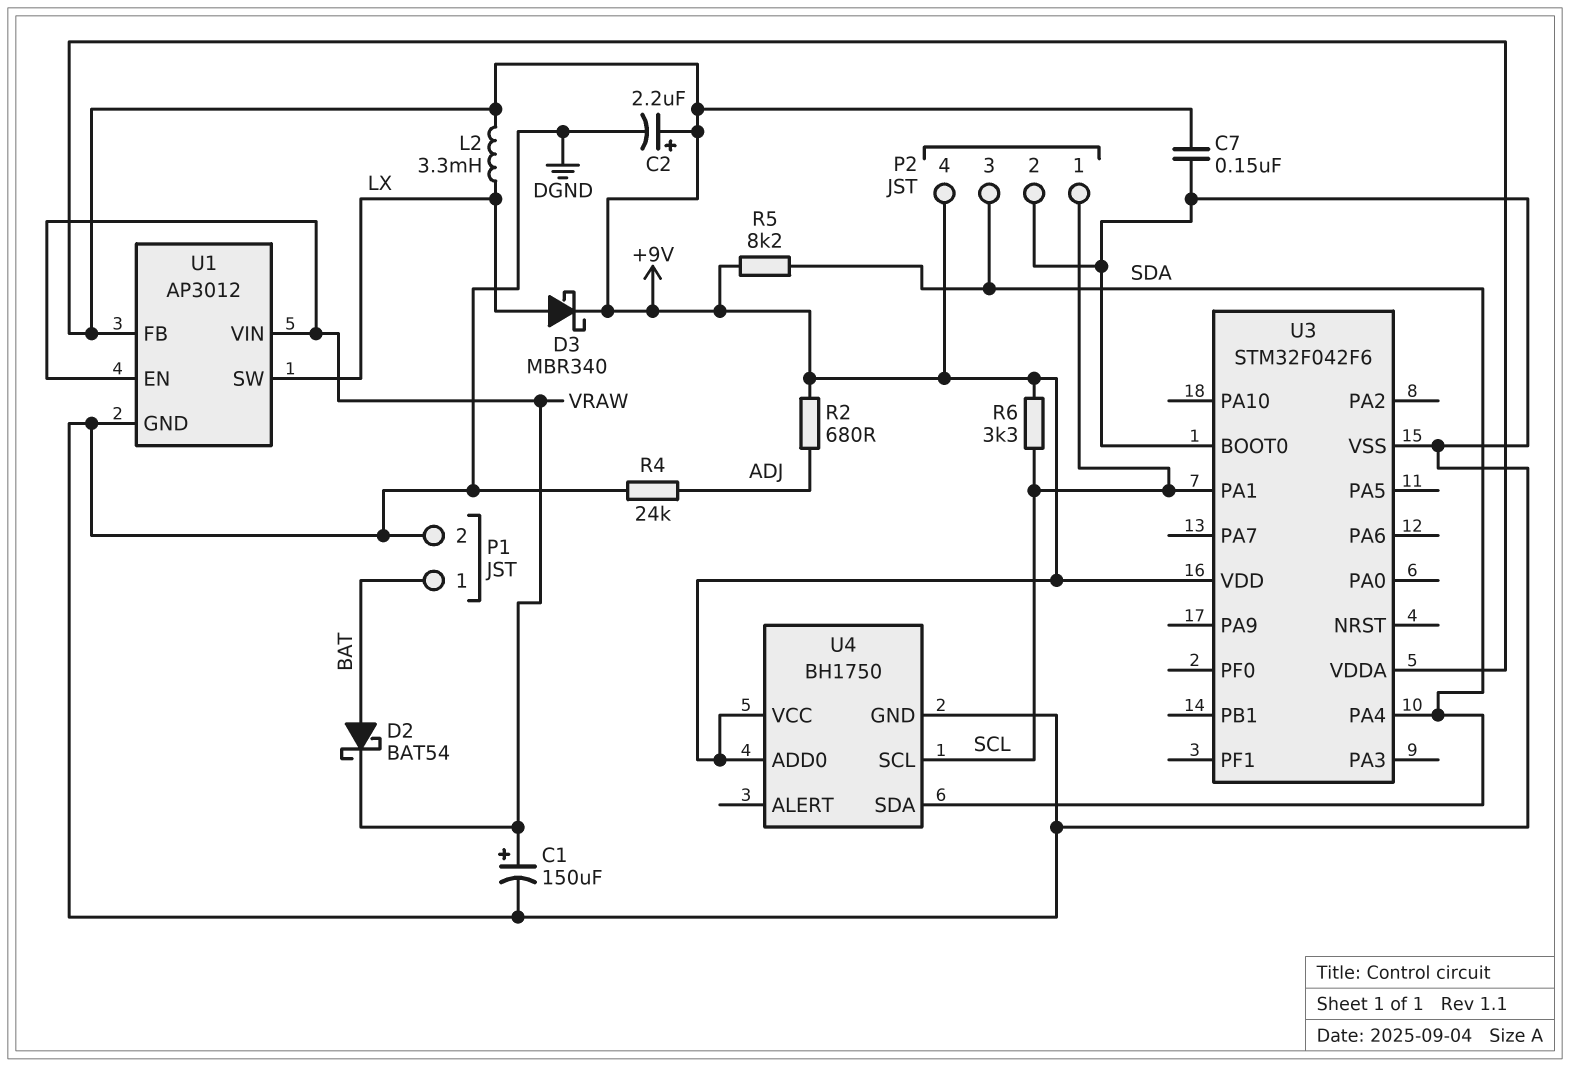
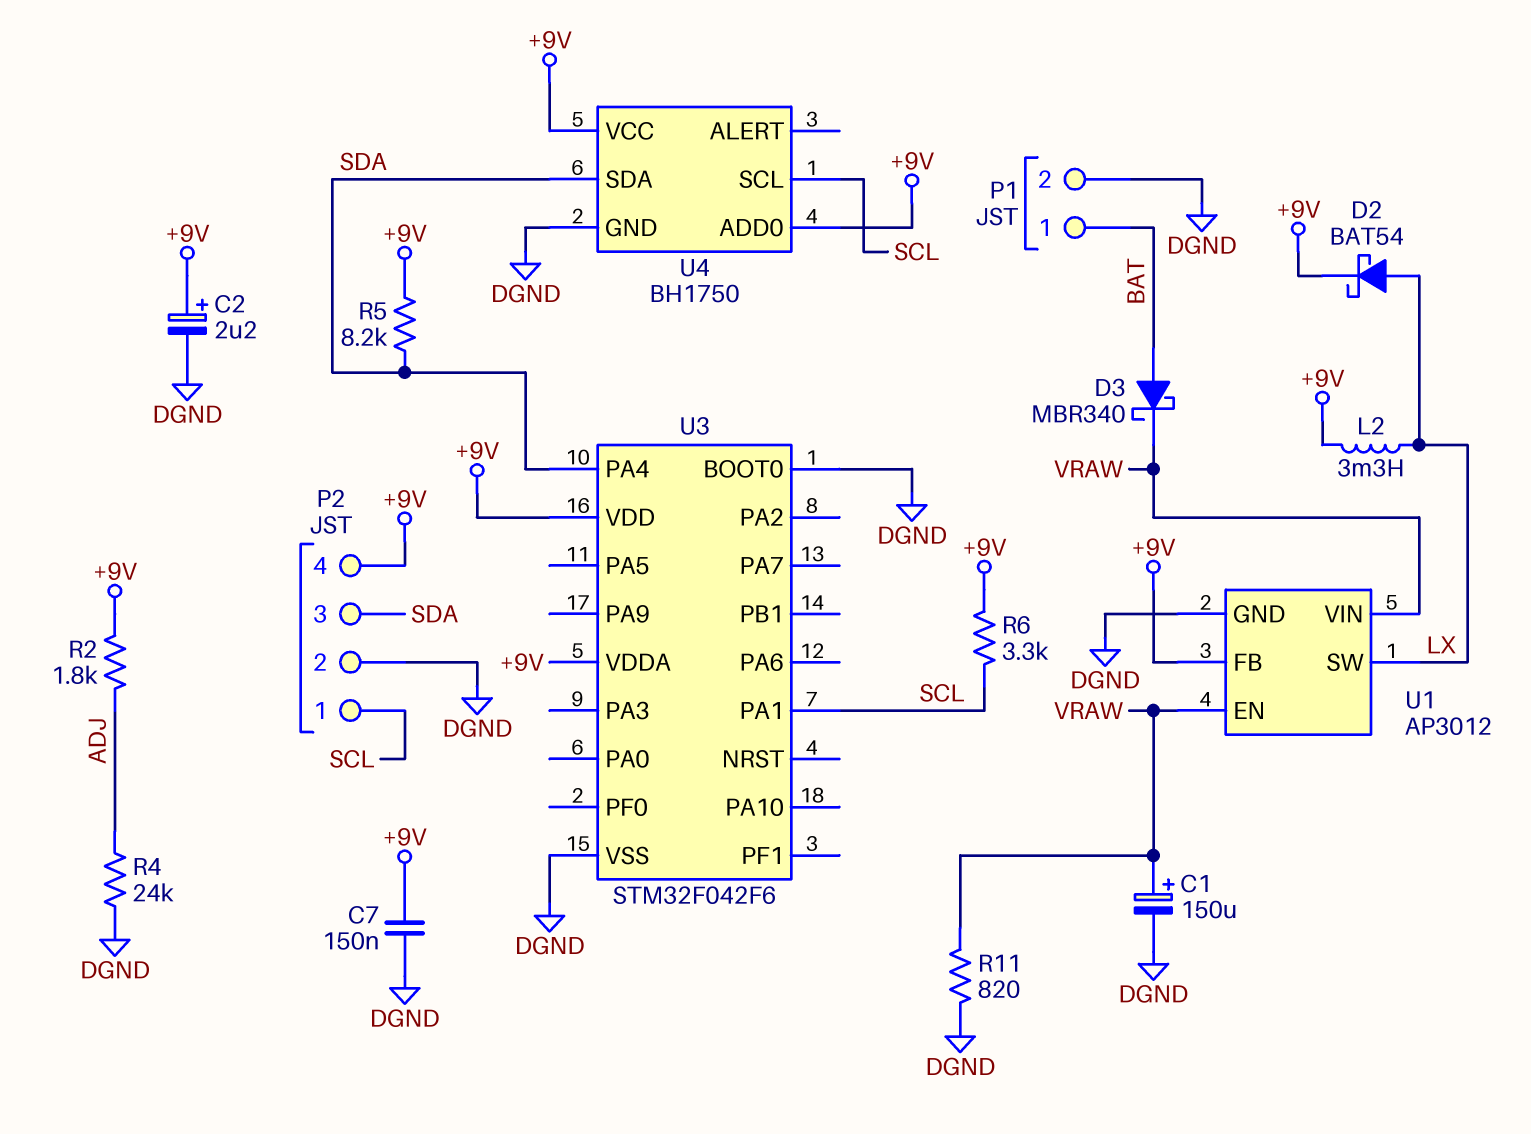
D2: schottky BAT54 (A BAT, K VRAW) -> schottky BAT54 (A LX, K +9V)
D3: schottky MBR340 (A LX, K +9V) -> schottky MBR340 (A BAT, K VRAW)
R2: 680 (+9V, ADJ) -> 1.8k (+9V, ADJ)
R11: none -> 820 (DGND, VRAW)

